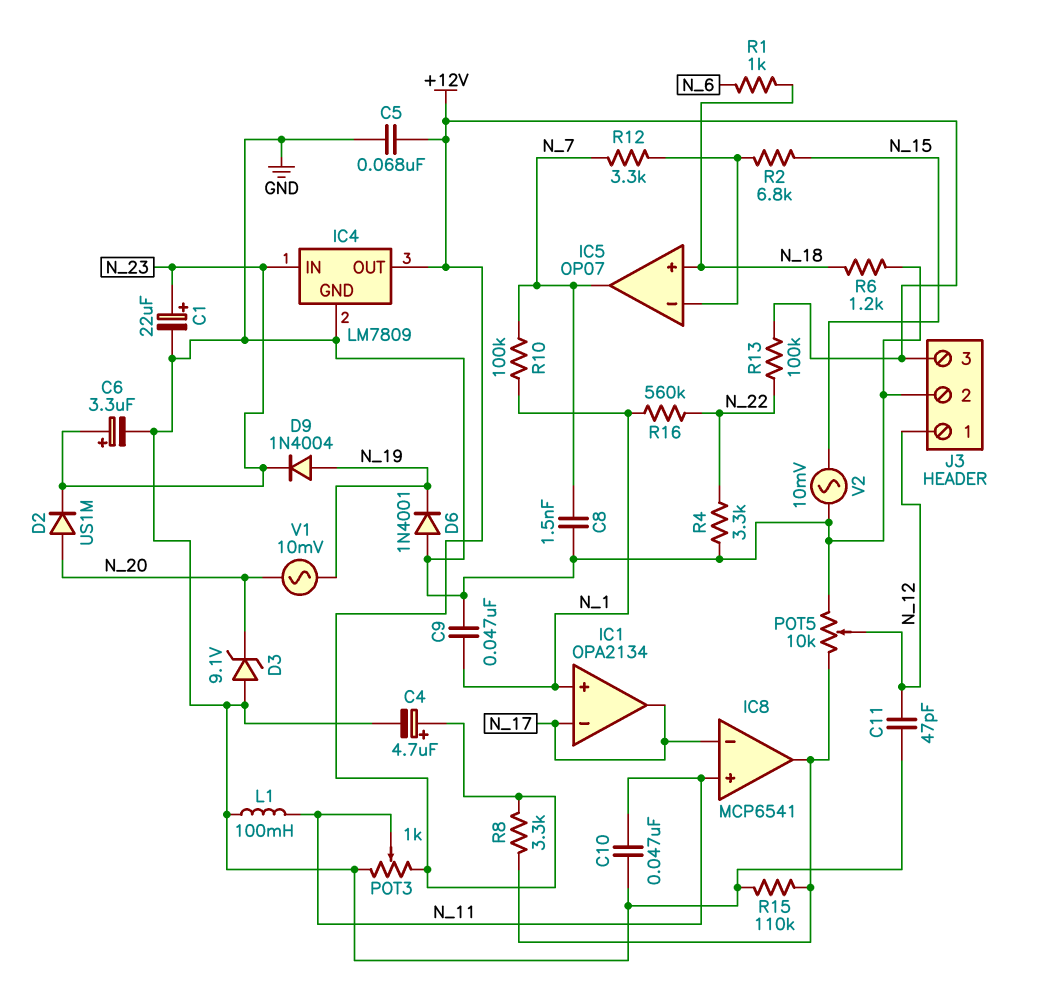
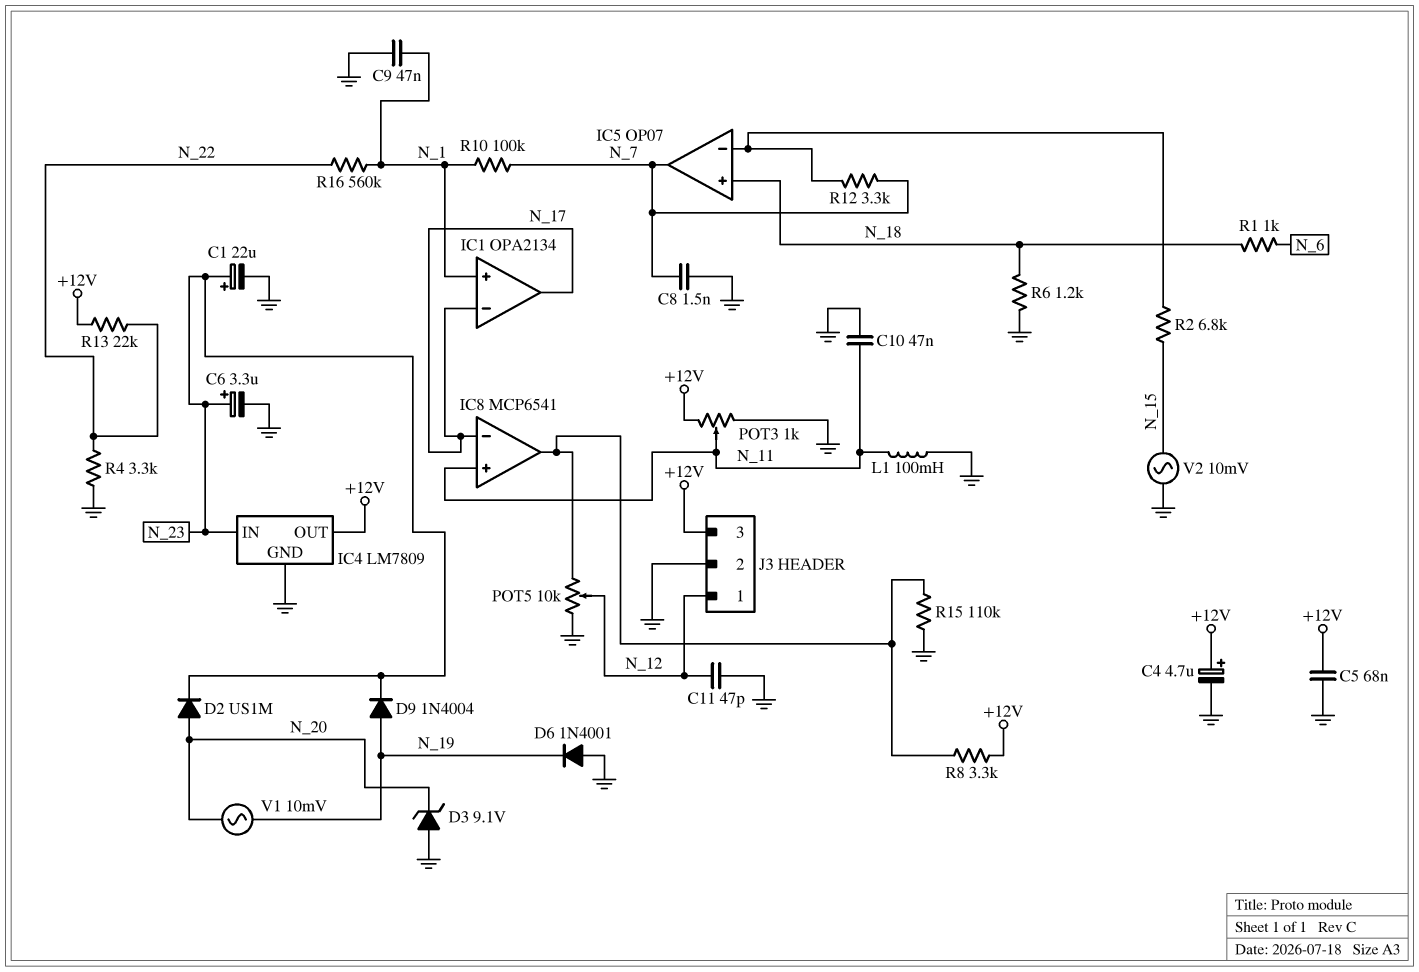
R13: 100k (+12V, N_22) -> 22k (+12V, N_22)

